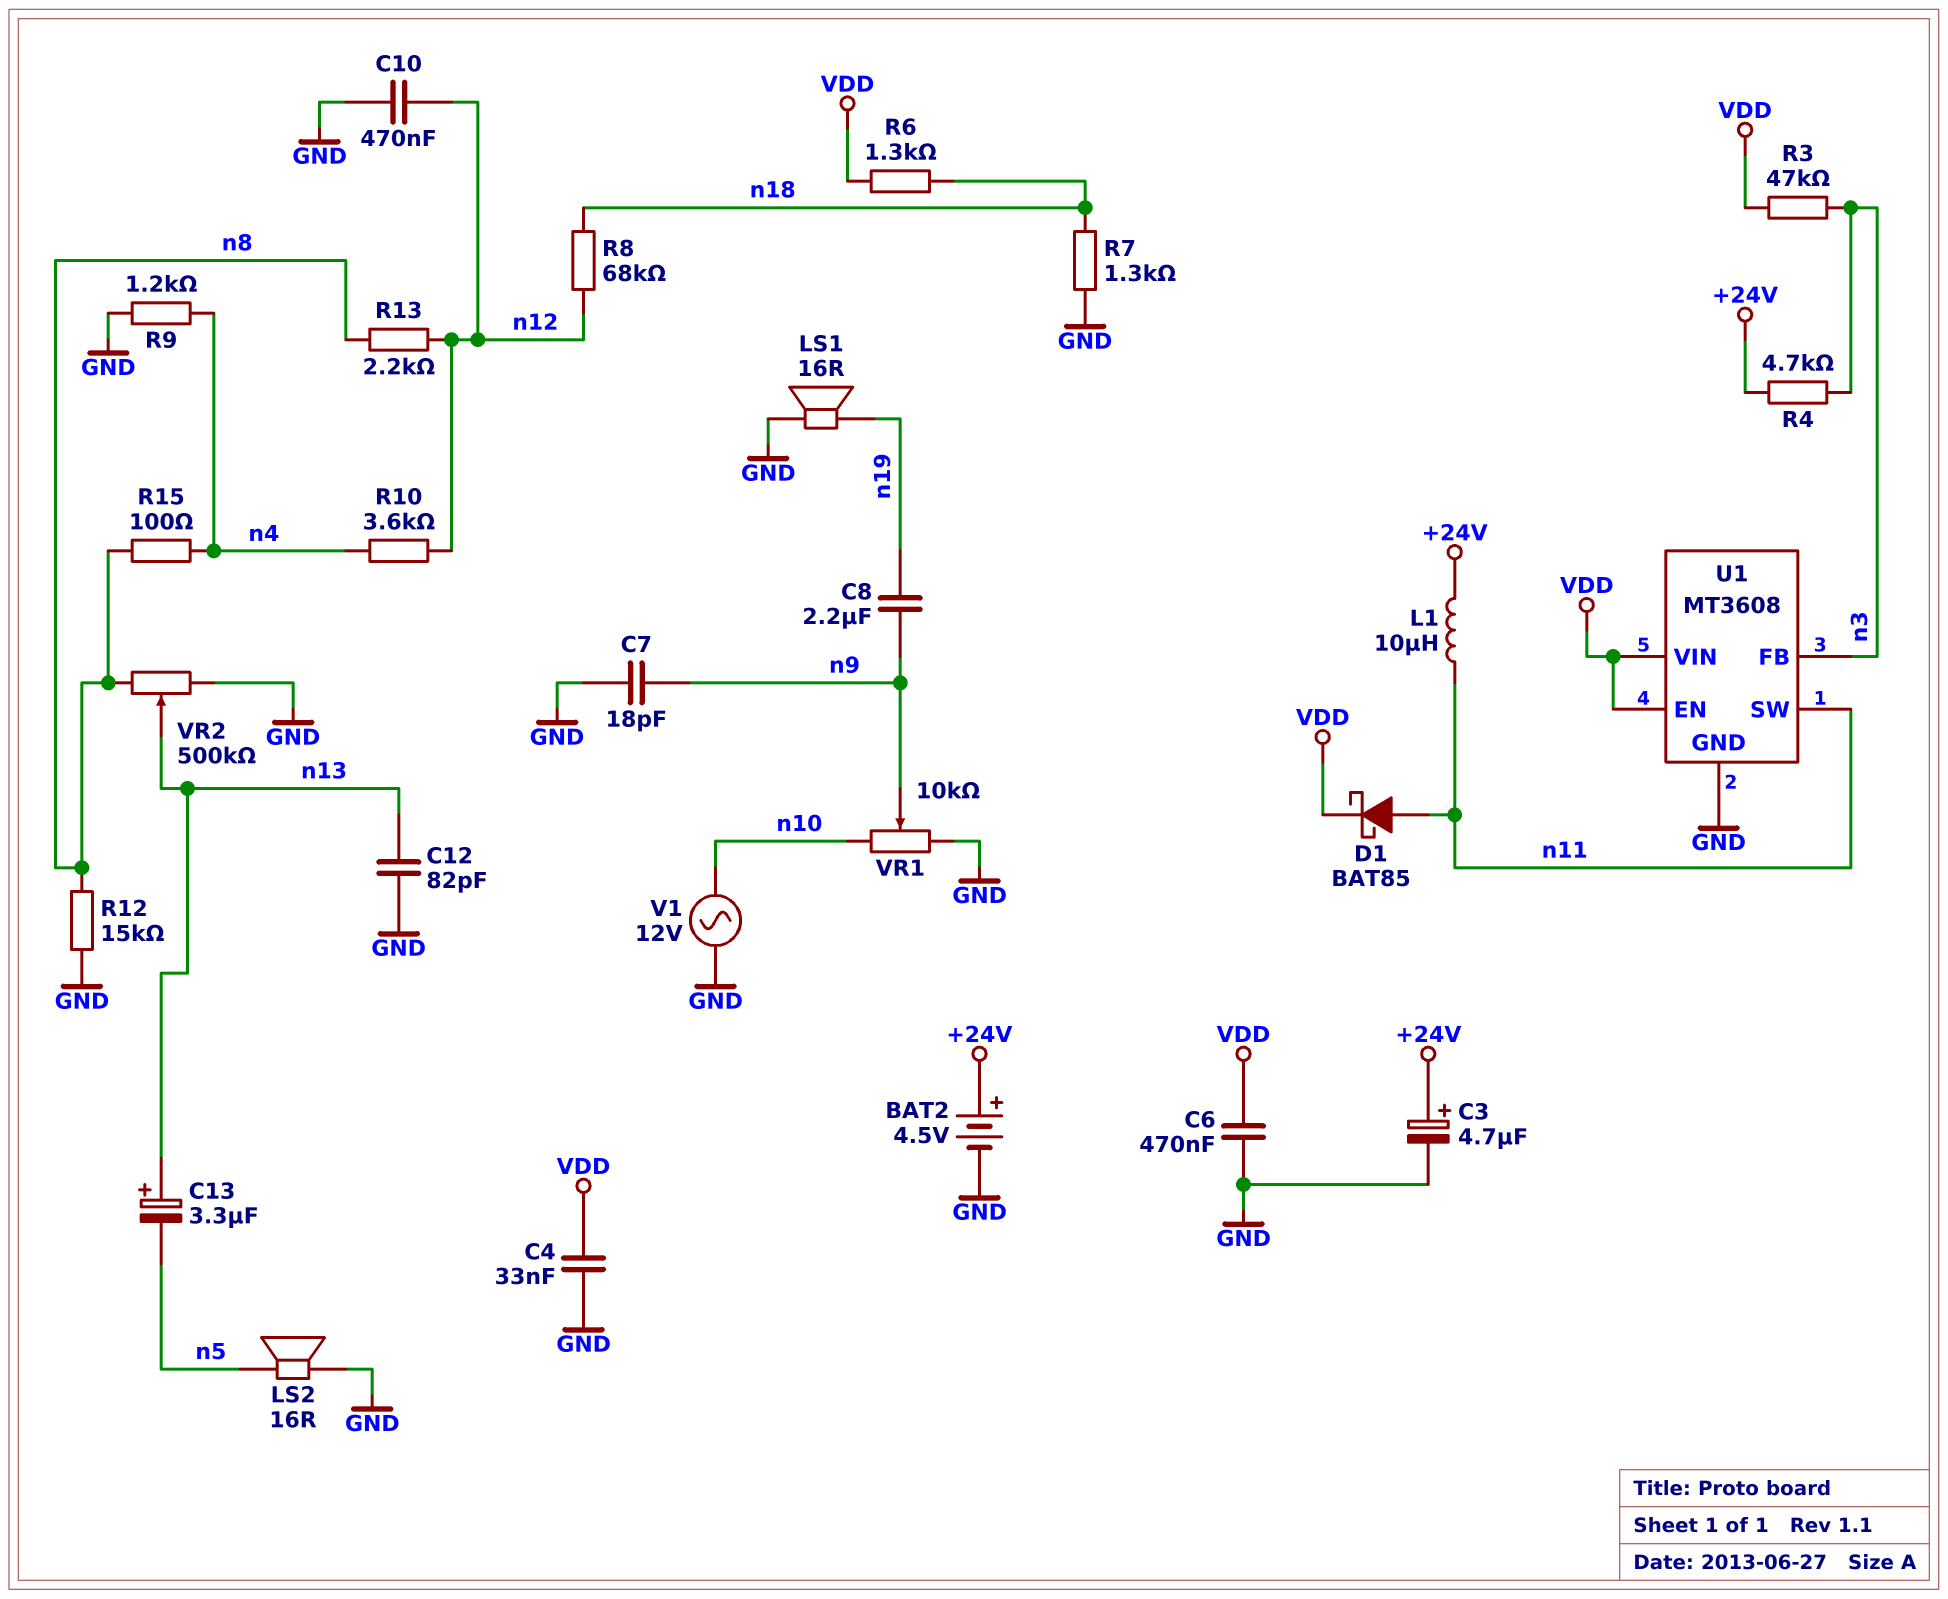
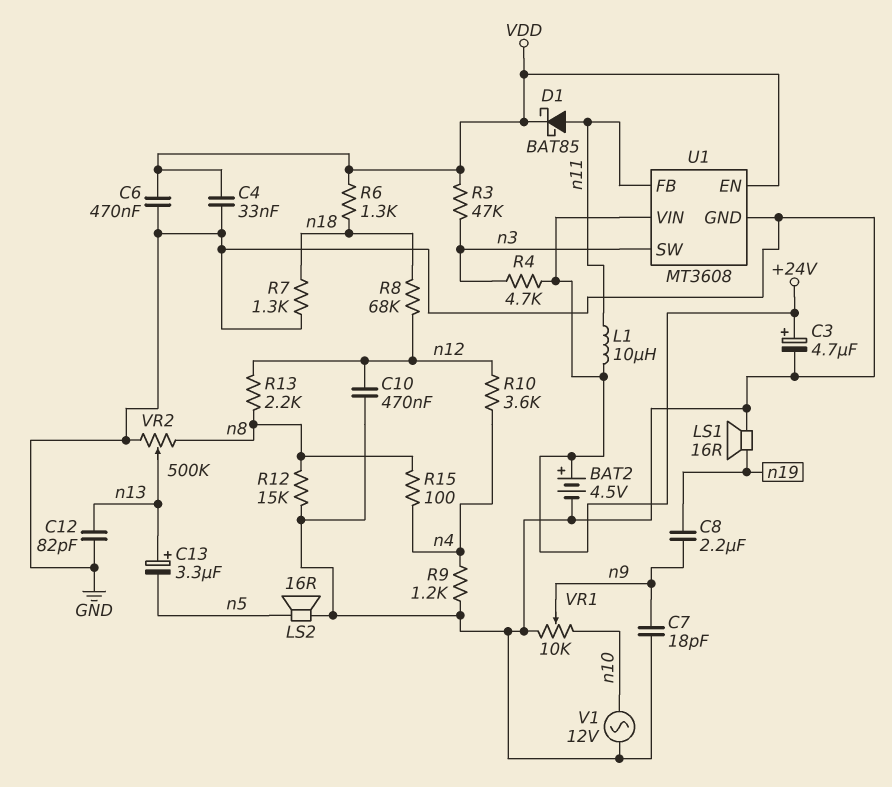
U1 pin FB: n3 -> n11
U1 pin SW: n11 -> n3
U1 pin VIN: VDD -> +24V

